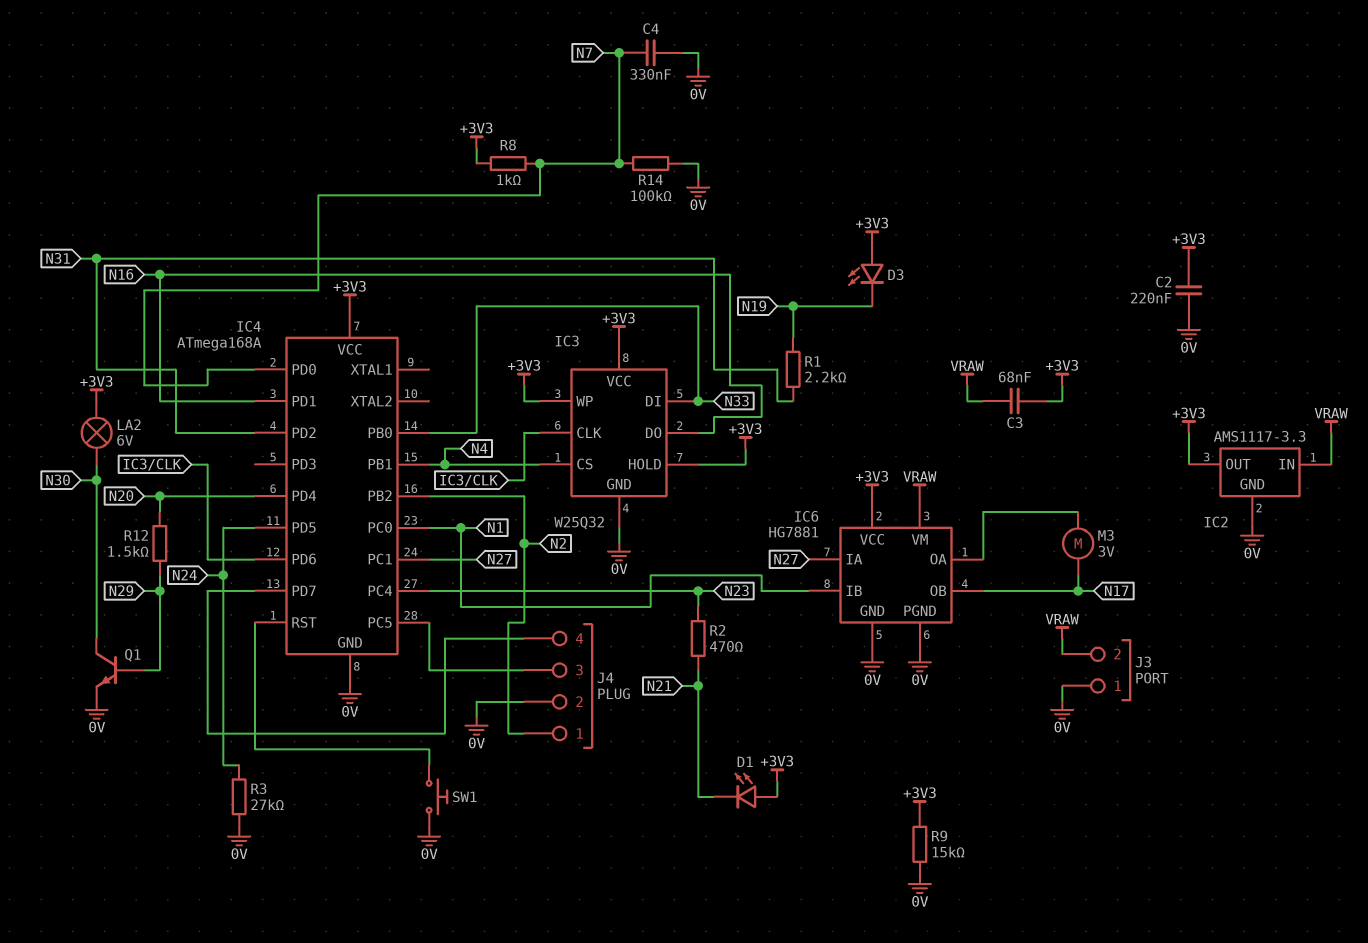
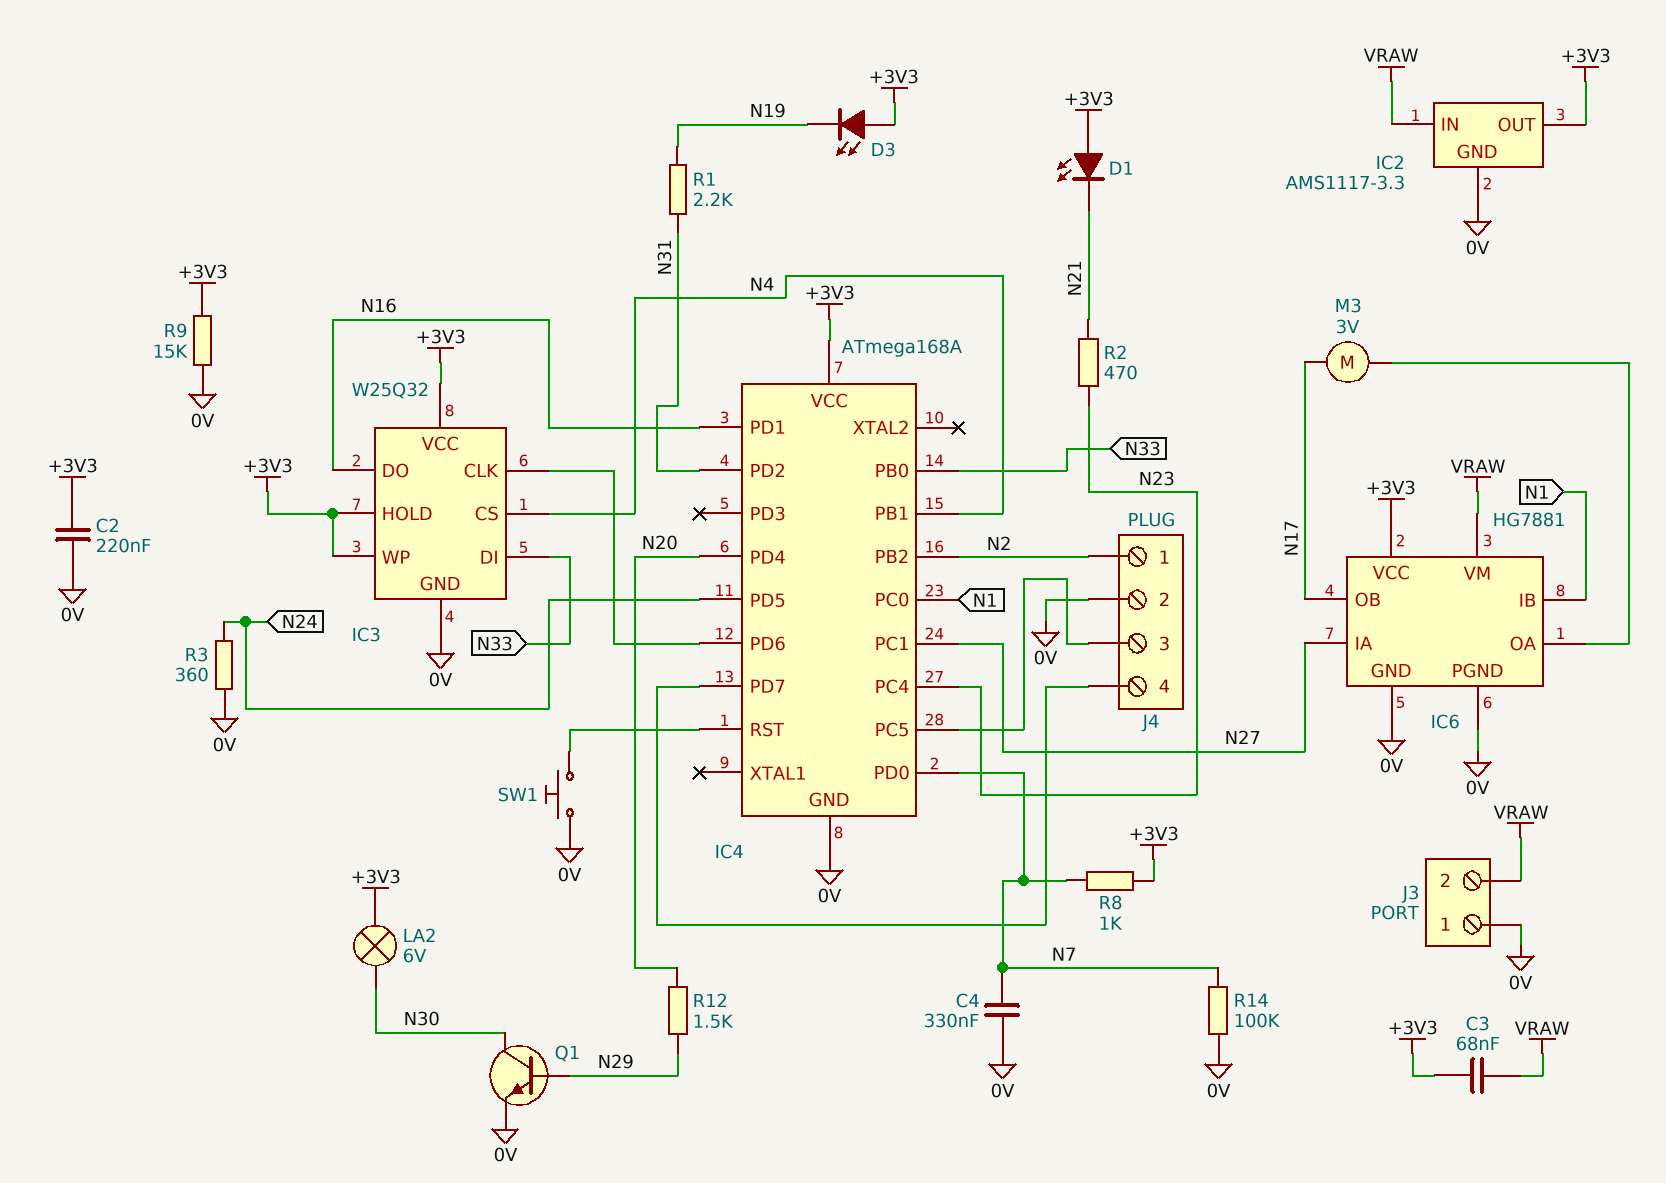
R3: 27k (0V, N24) -> 360 (0V, N24)

